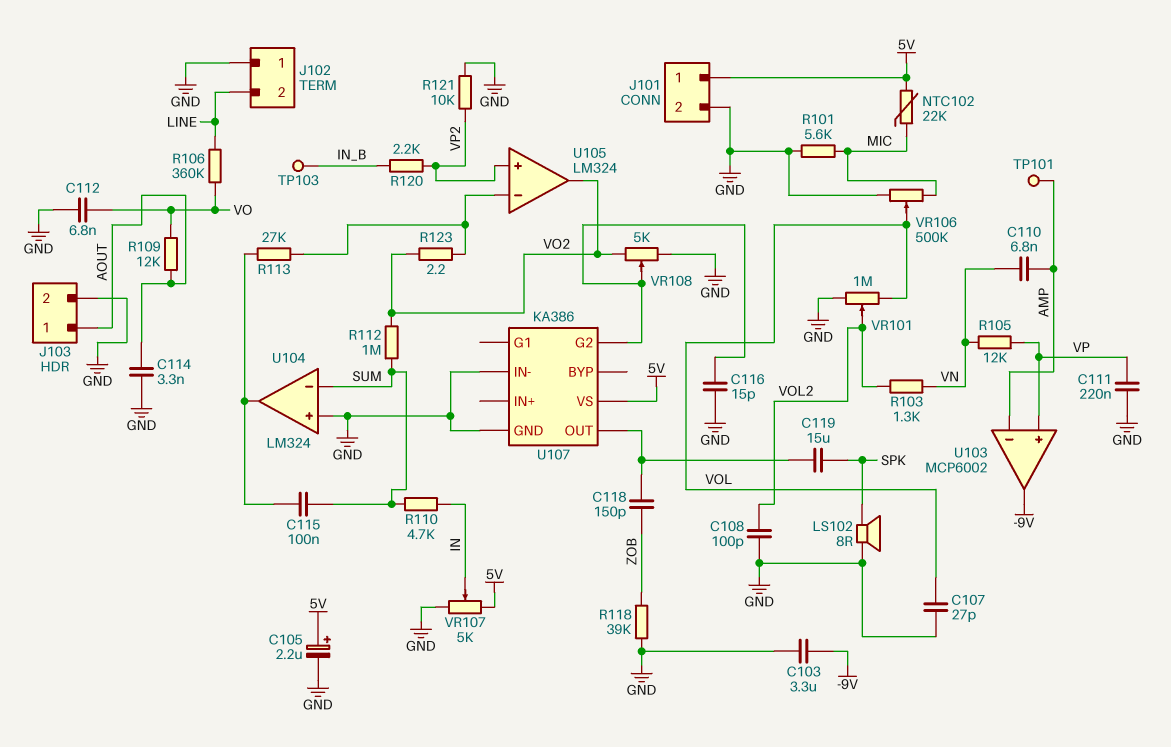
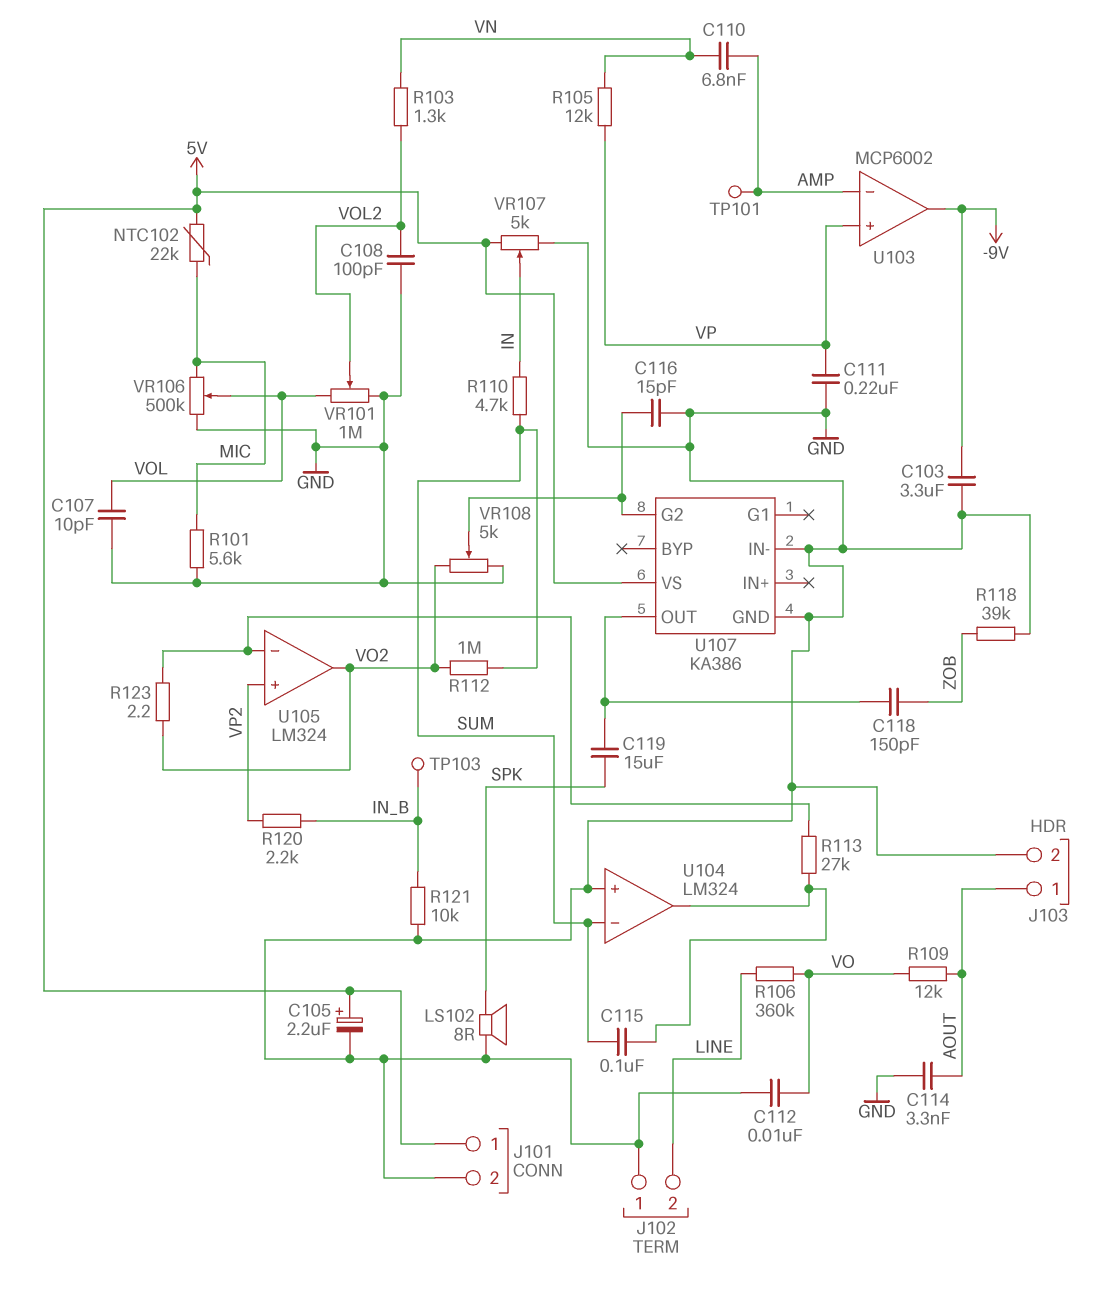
C107: 27pF (GND, VOL) -> 10pF (GND, VOL)
C112: 6.8nF (GND, VO) -> 10nF (GND, VO)
R121: 10k (GND, VP2) -> 10k (GND, IN_B)

